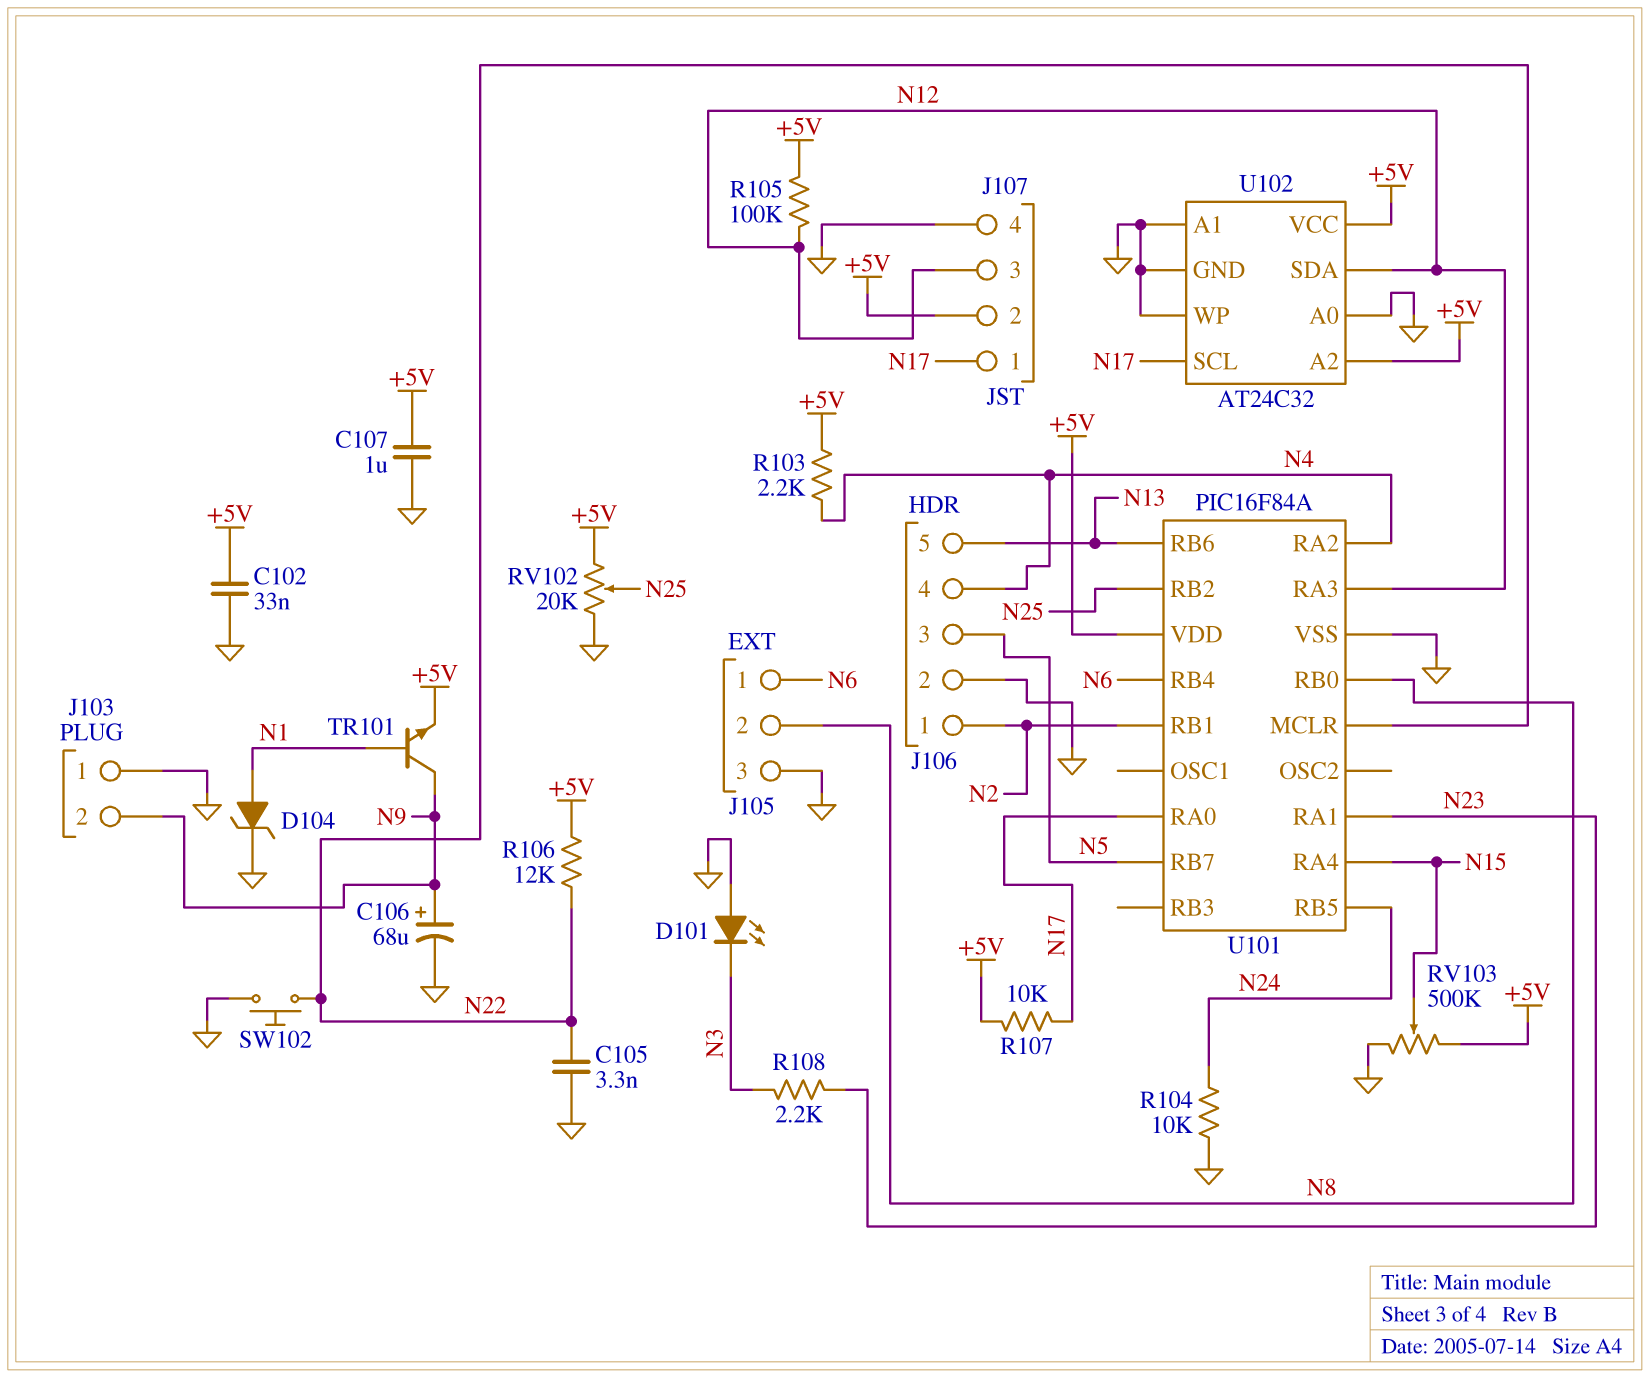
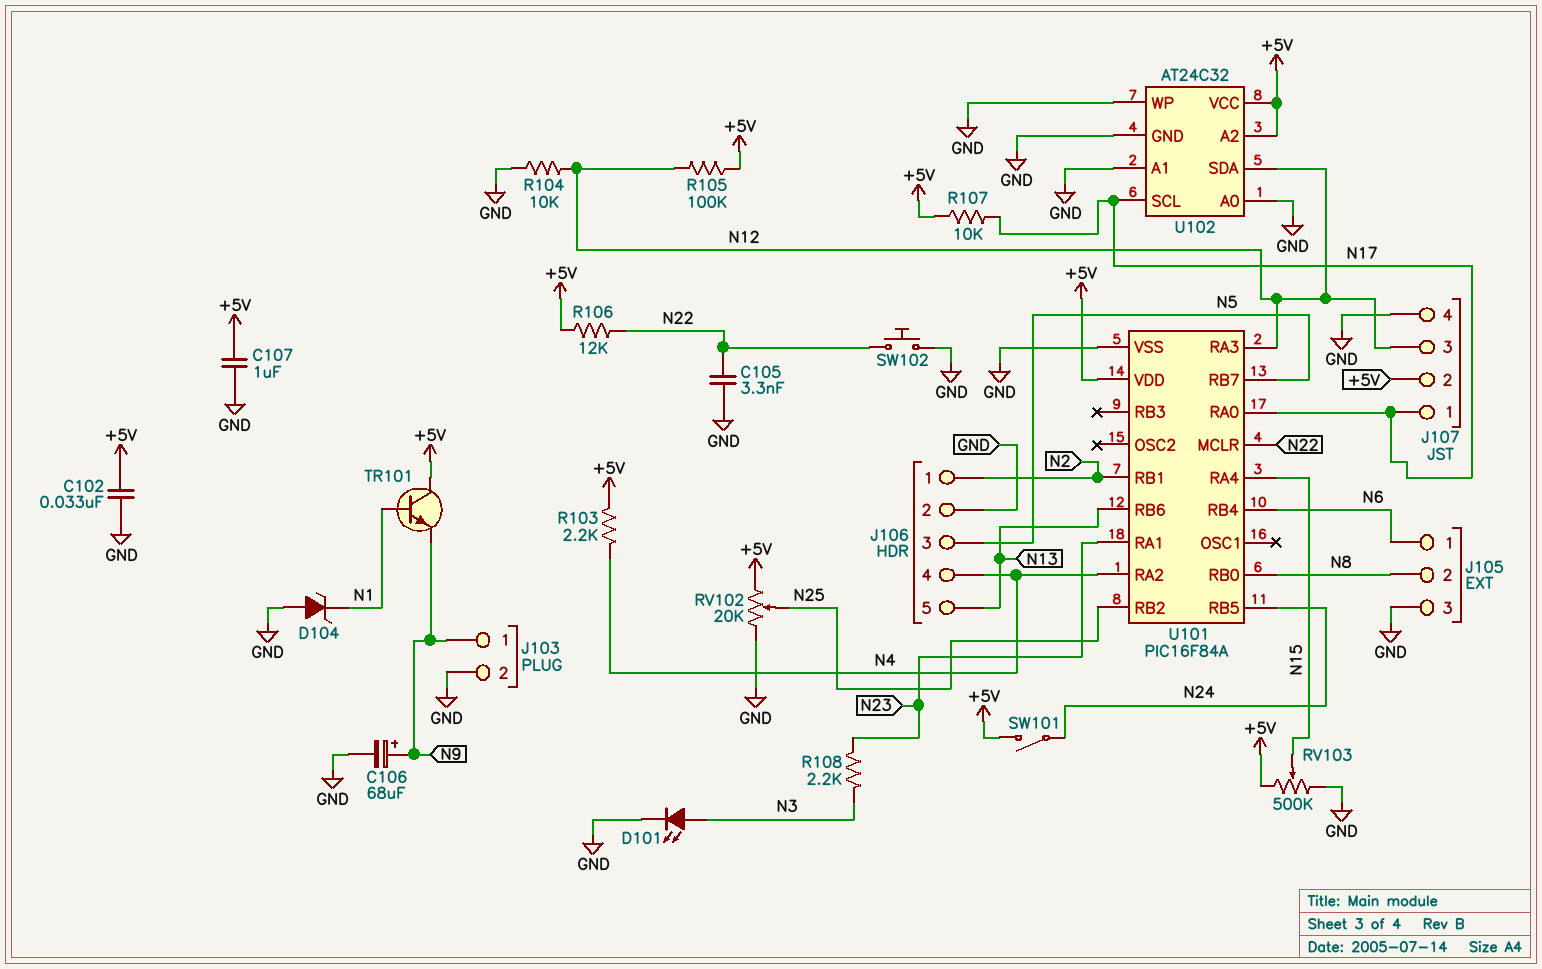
D101: LED (A GND, K N3) -> LED (A N3, K GND)
D104: zener (A N1, K GND) -> zener (A GND, K N1)
J103 pin 1: GND -> N9
J103 pin 2: N9 -> GND
R104: 10k (GND, N24) -> 10k (GND, N12)
SW101: none -> switch (+5V, N24)
TR101: NPN (B N1, C N9, E +5V) -> NPN (B N1, C +5V, E N9)

